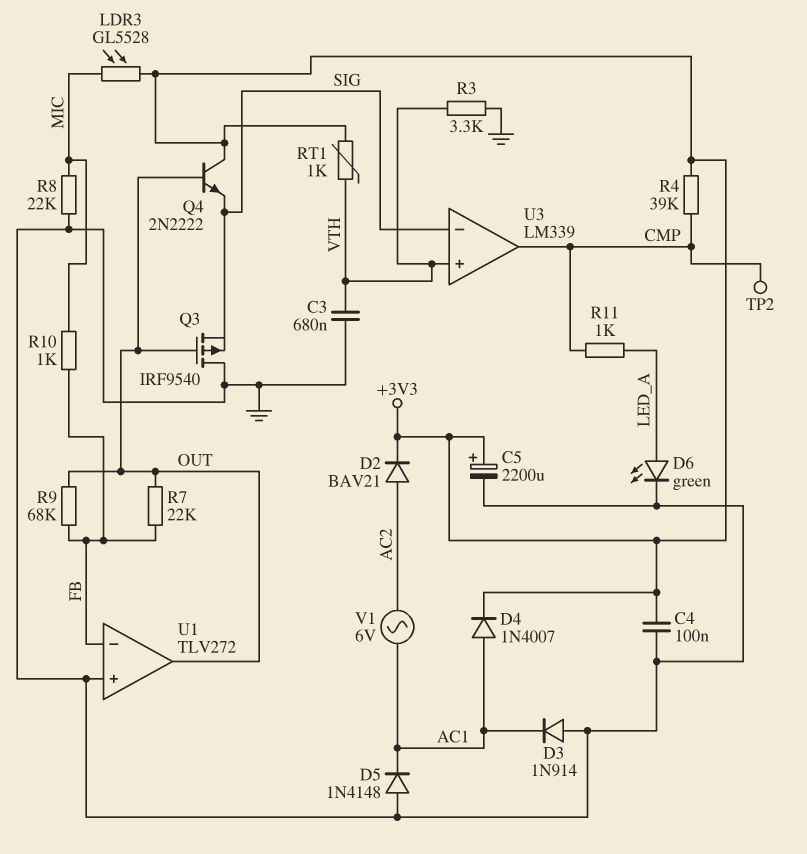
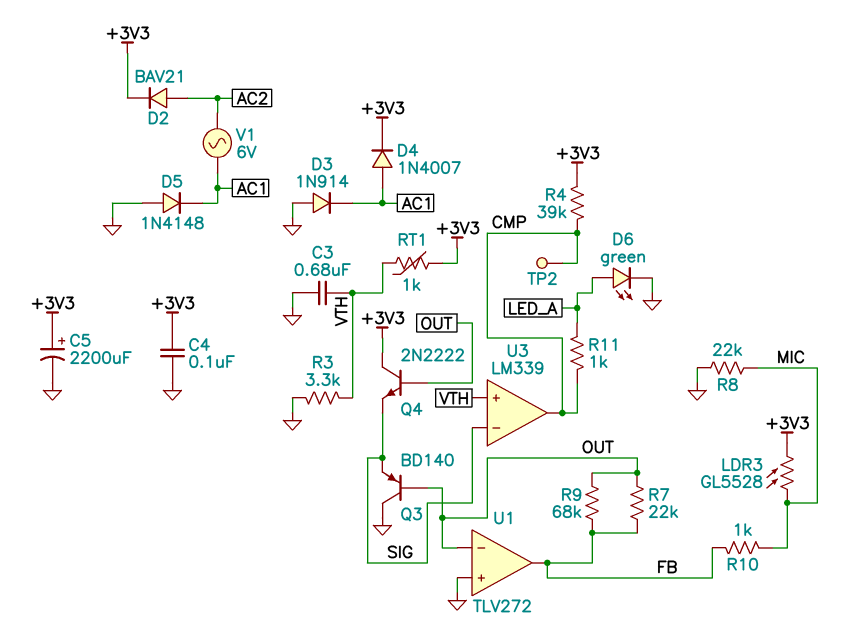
Q3: PMOS IRF9540 (G OUT, D GND, S SIG) -> PNP BD140 (B OUT, C GND, E SIG)
U1 pin in-: FB -> OUT
U1 pin out: OUT -> FB

